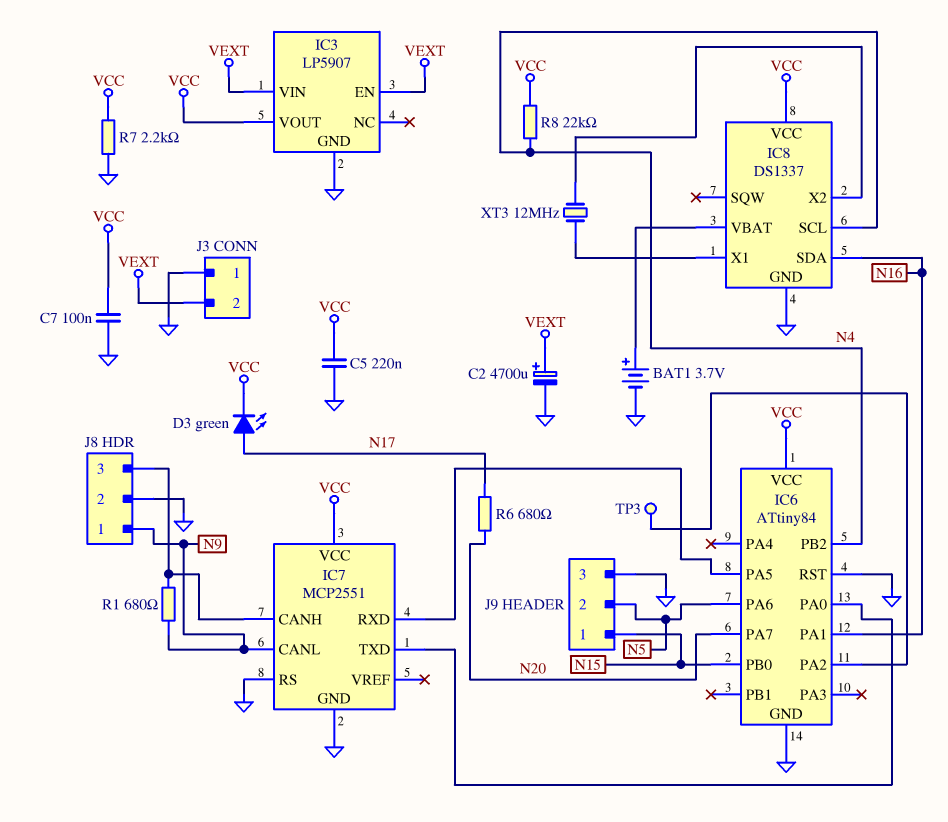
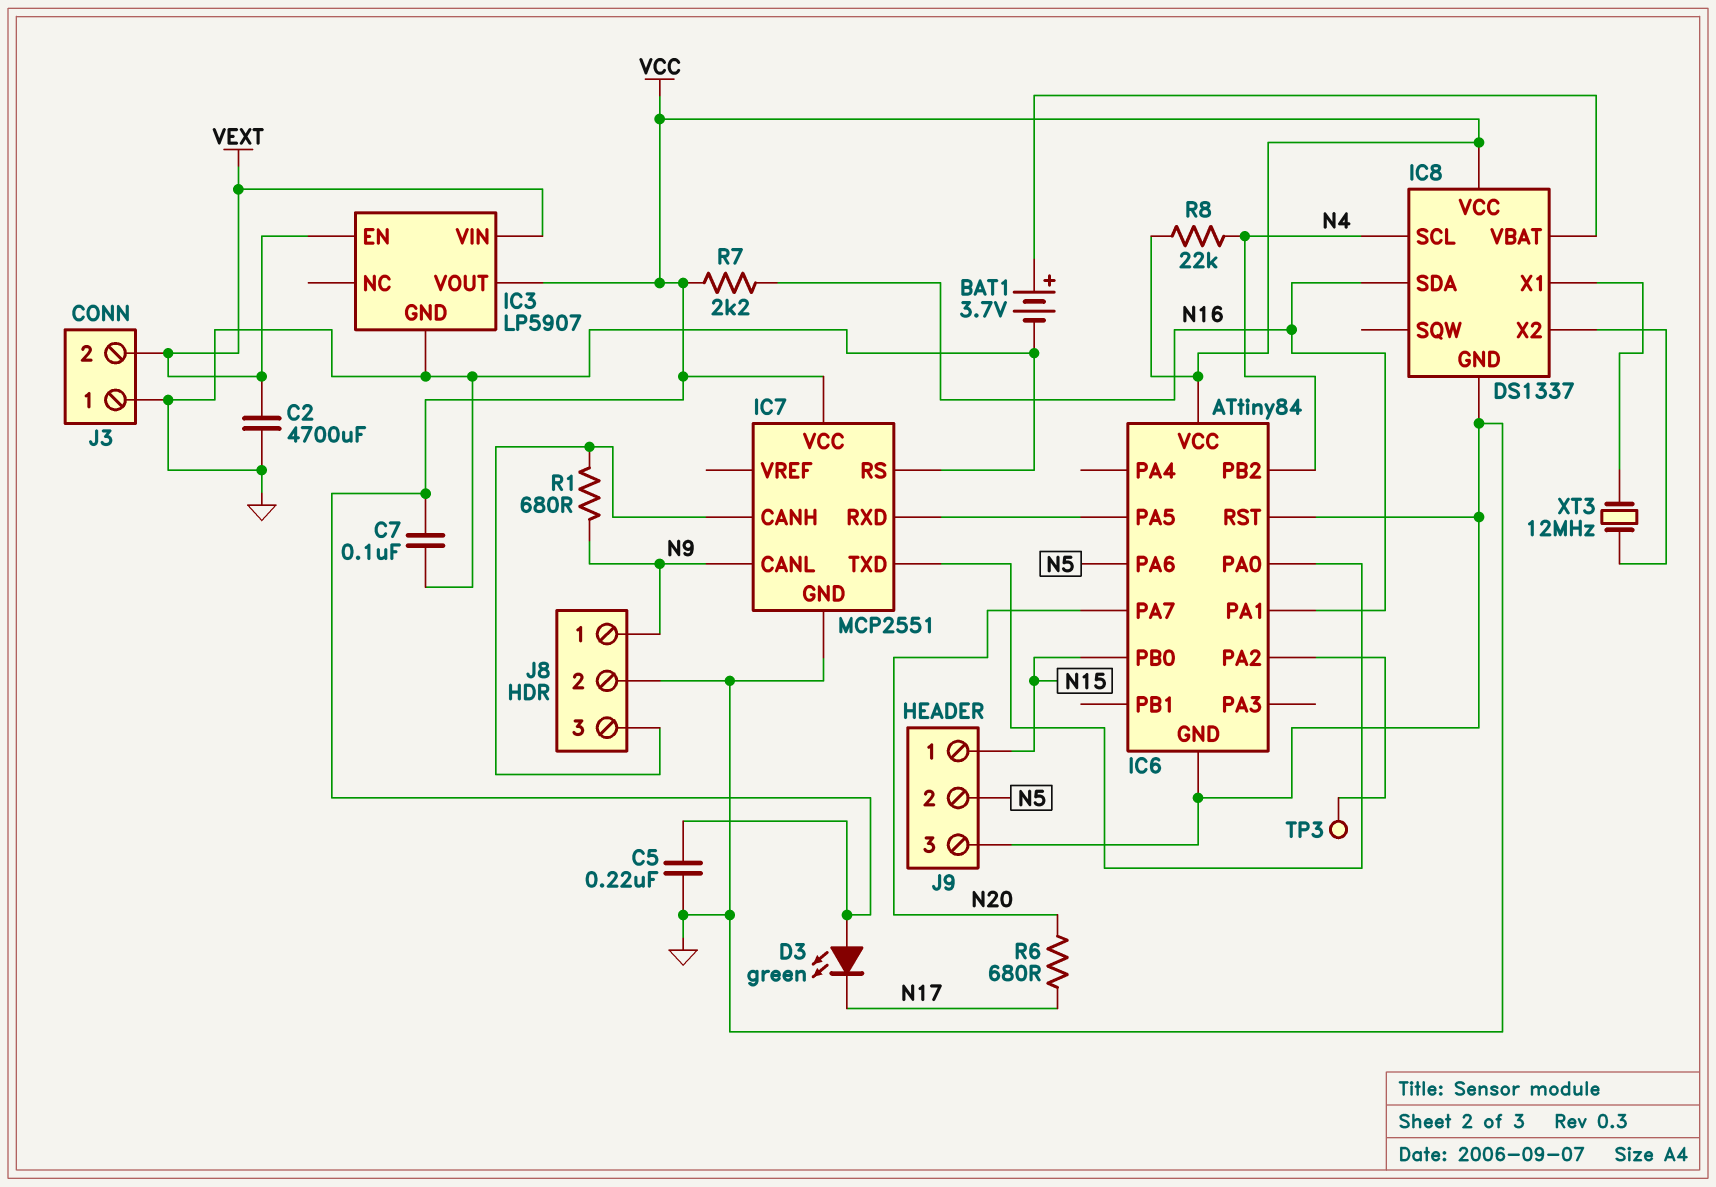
C2: 4700uF (plus VEXT, minus GND) -> 4700uF (GND, VEXT)
D3: LED green (A N17, K VCC) -> LED green (A VCC, K N17)
R7: 2.2k (GND, VCC) -> 2.2k (N16, VCC)

